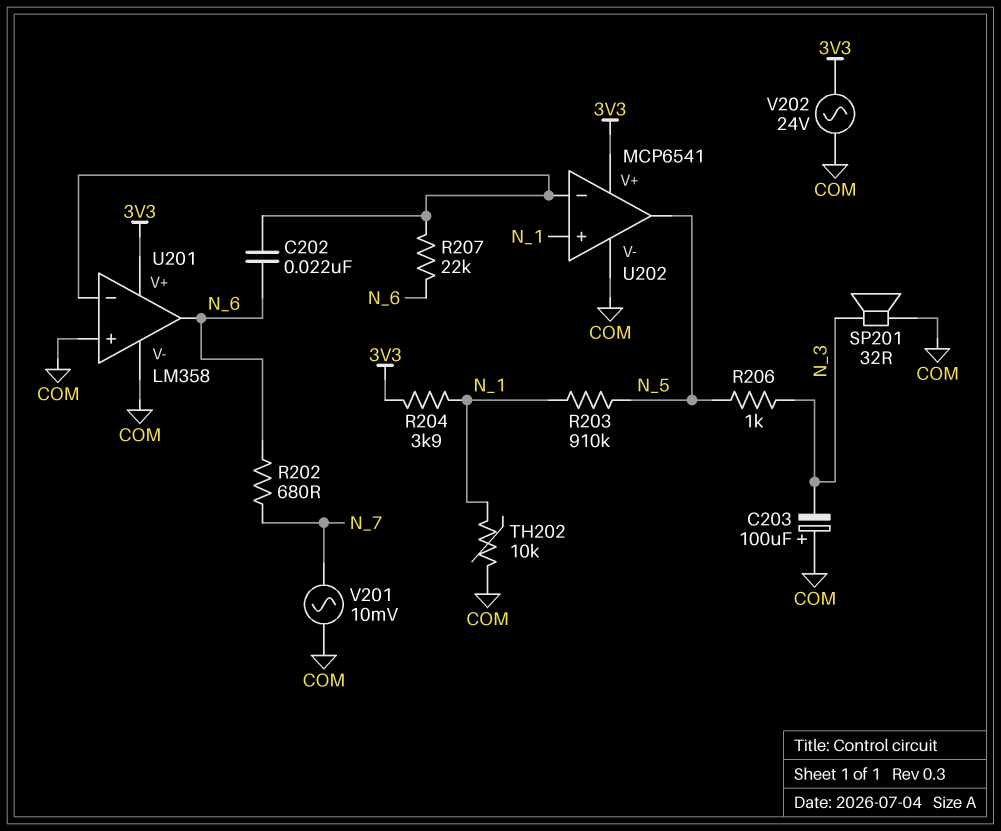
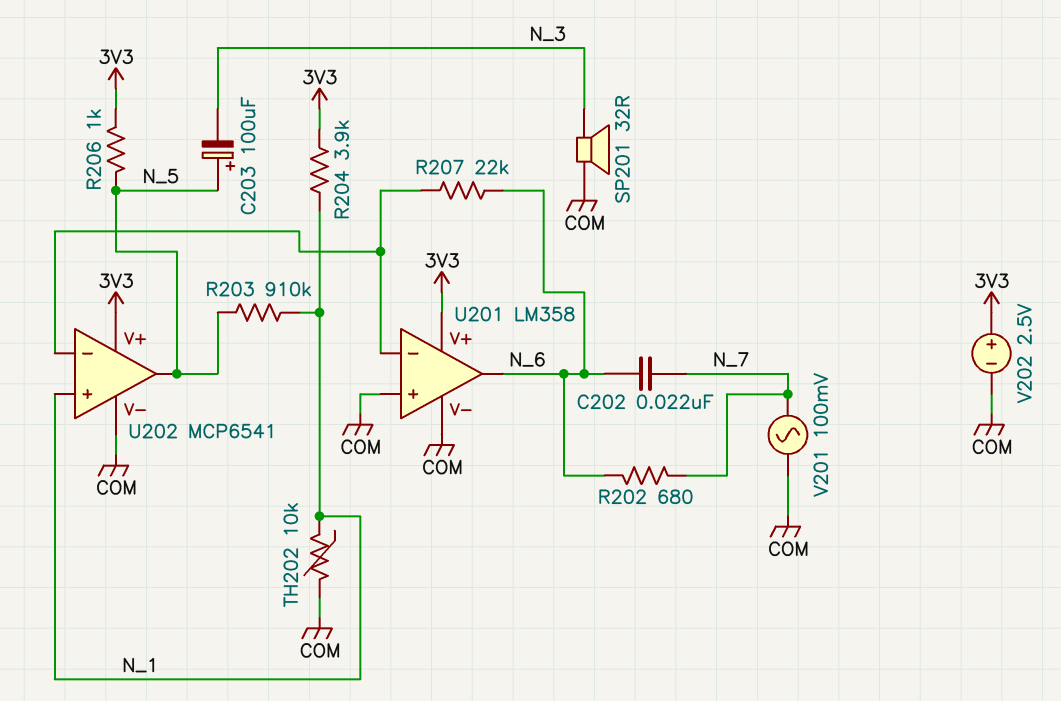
C202: 22nF (N_6, U201/in-) -> 22nF (N_6, N_7)
C203: 100uF (plus COM, minus N_3) -> 100uF (plus N_5, minus N_3)
R206: 1k (N_3, N_5) -> 1k (3V3, N_5)
V201: AC 10mV (COM, N_7) -> AC 100mV (COM, N_7)
V202: AC 24V (3V3, COM) -> 2.5V (plus 3V3, minus COM)

